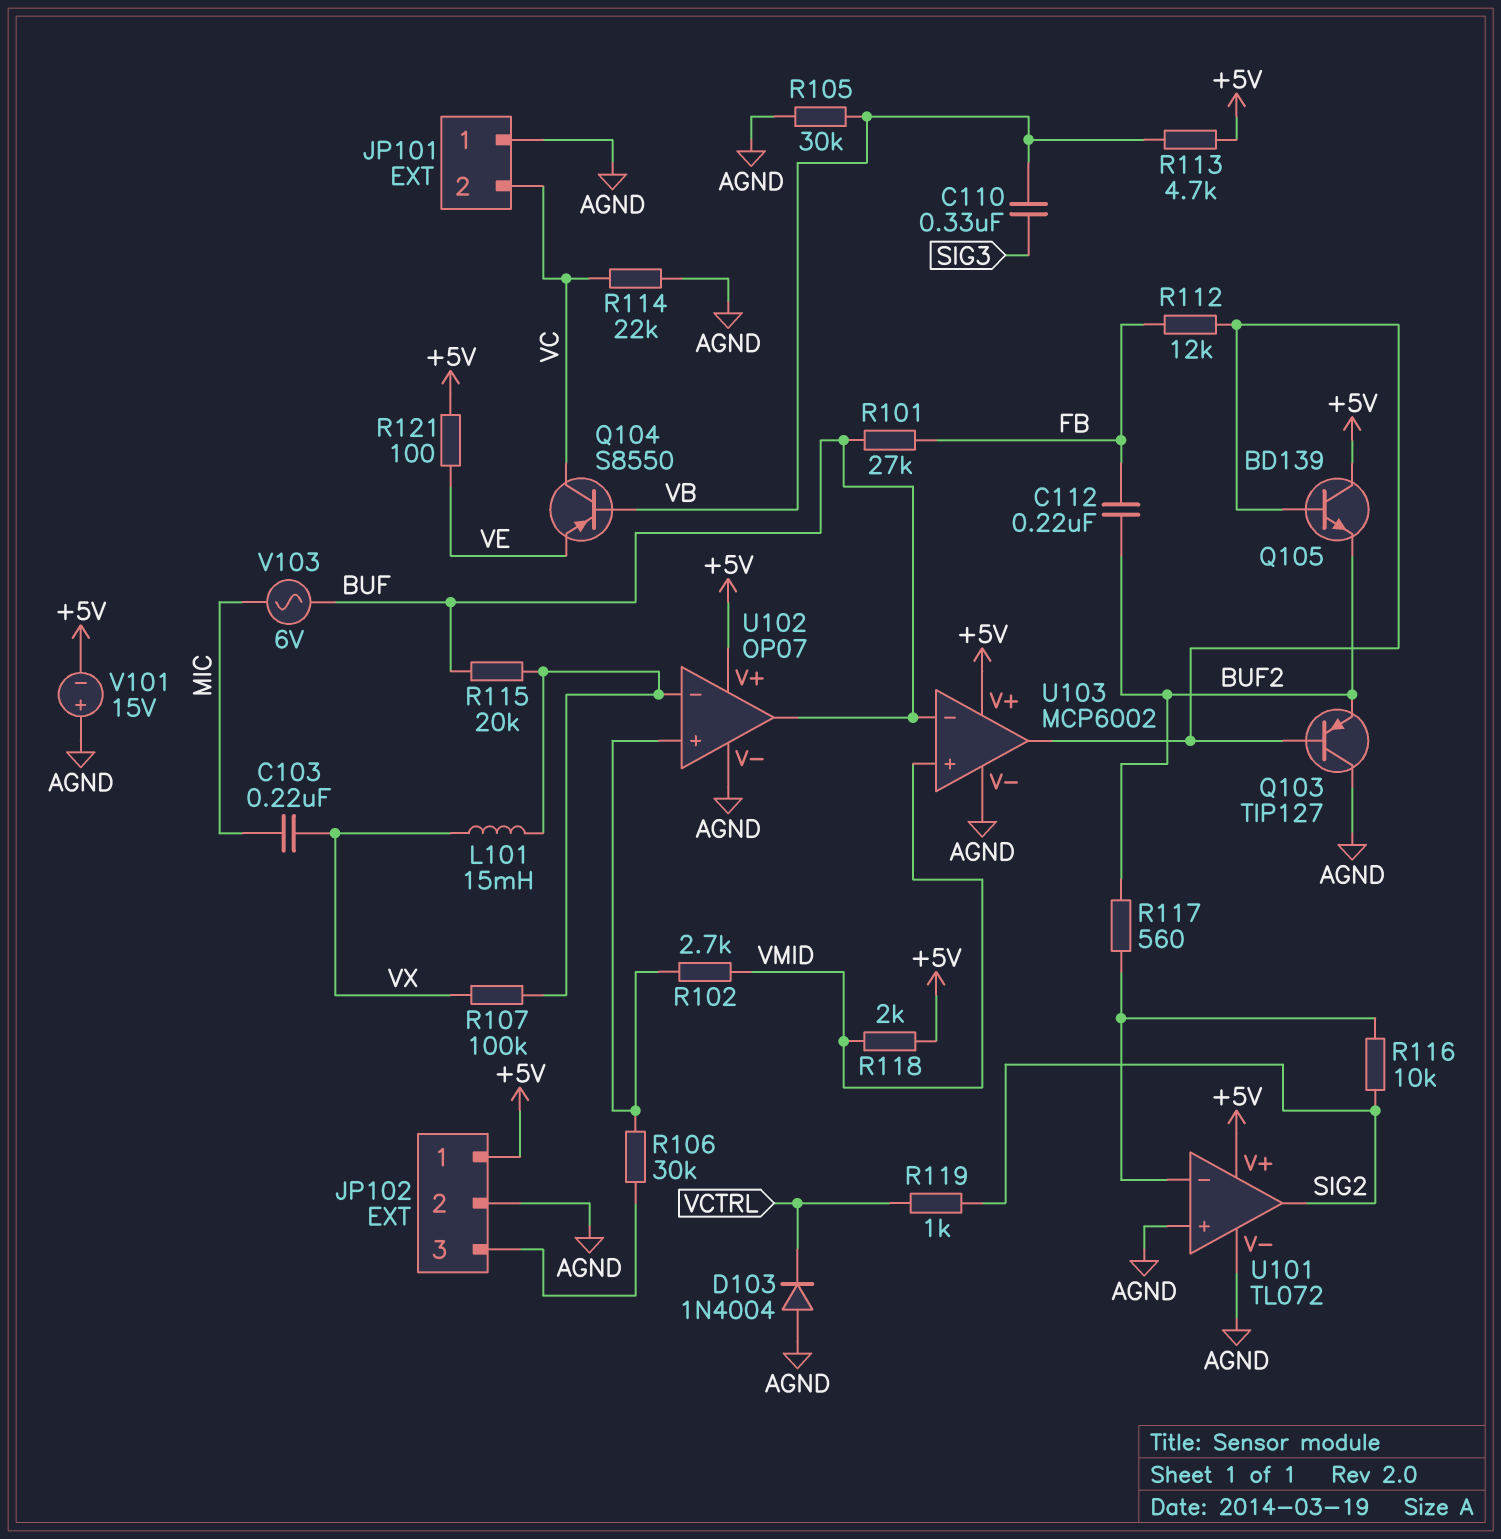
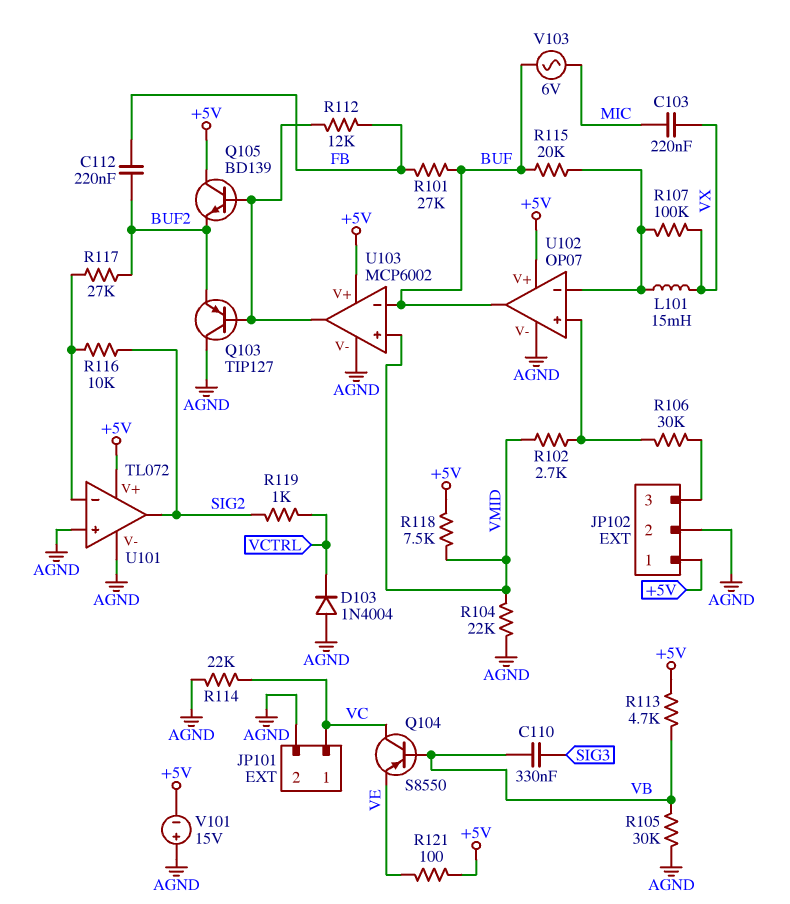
JP101 pin 1: AGND -> VC
JP101 pin 2: VC -> AGND
R104: none -> 22k (AGND, VMID)
R117: 560 (BUF2, U101/in-) -> 27k (BUF2, U101/in-)
R118: 2k (+5V, VMID) -> 7.5k (+5V, VMID)

